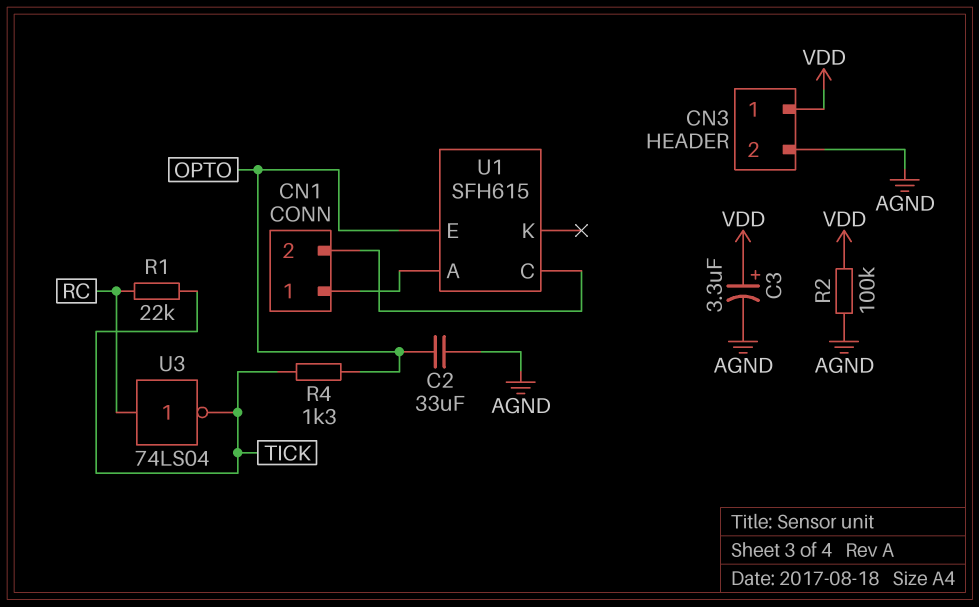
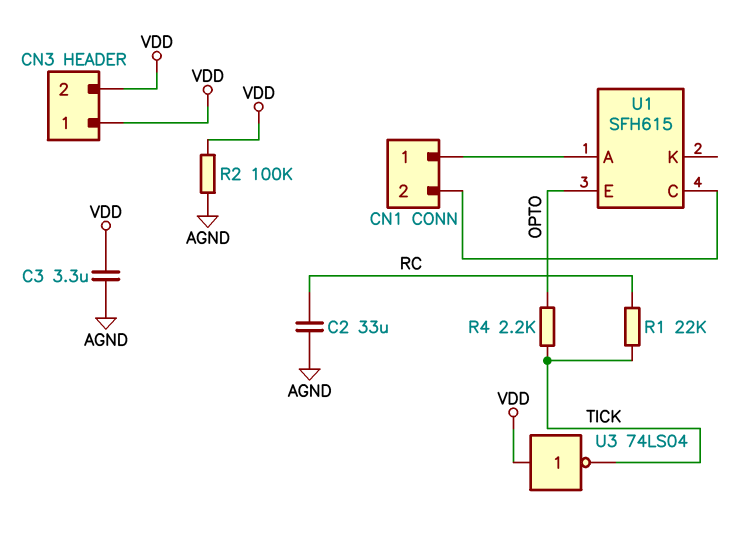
C2: 33uF (AGND, OPTO) -> 33uF (AGND, RC)
C3: 3.3uF (plus VDD, minus AGND) -> 3.3uF (AGND, VDD)
CN3 pin 2: AGND -> VDD
R4: 1.3k (OPTO, TICK) -> 2.2k (OPTO, TICK)
U3: NOT 74LS04 (in RC, out TICK) -> NOT 74LS04 (in VDD, out TICK)

